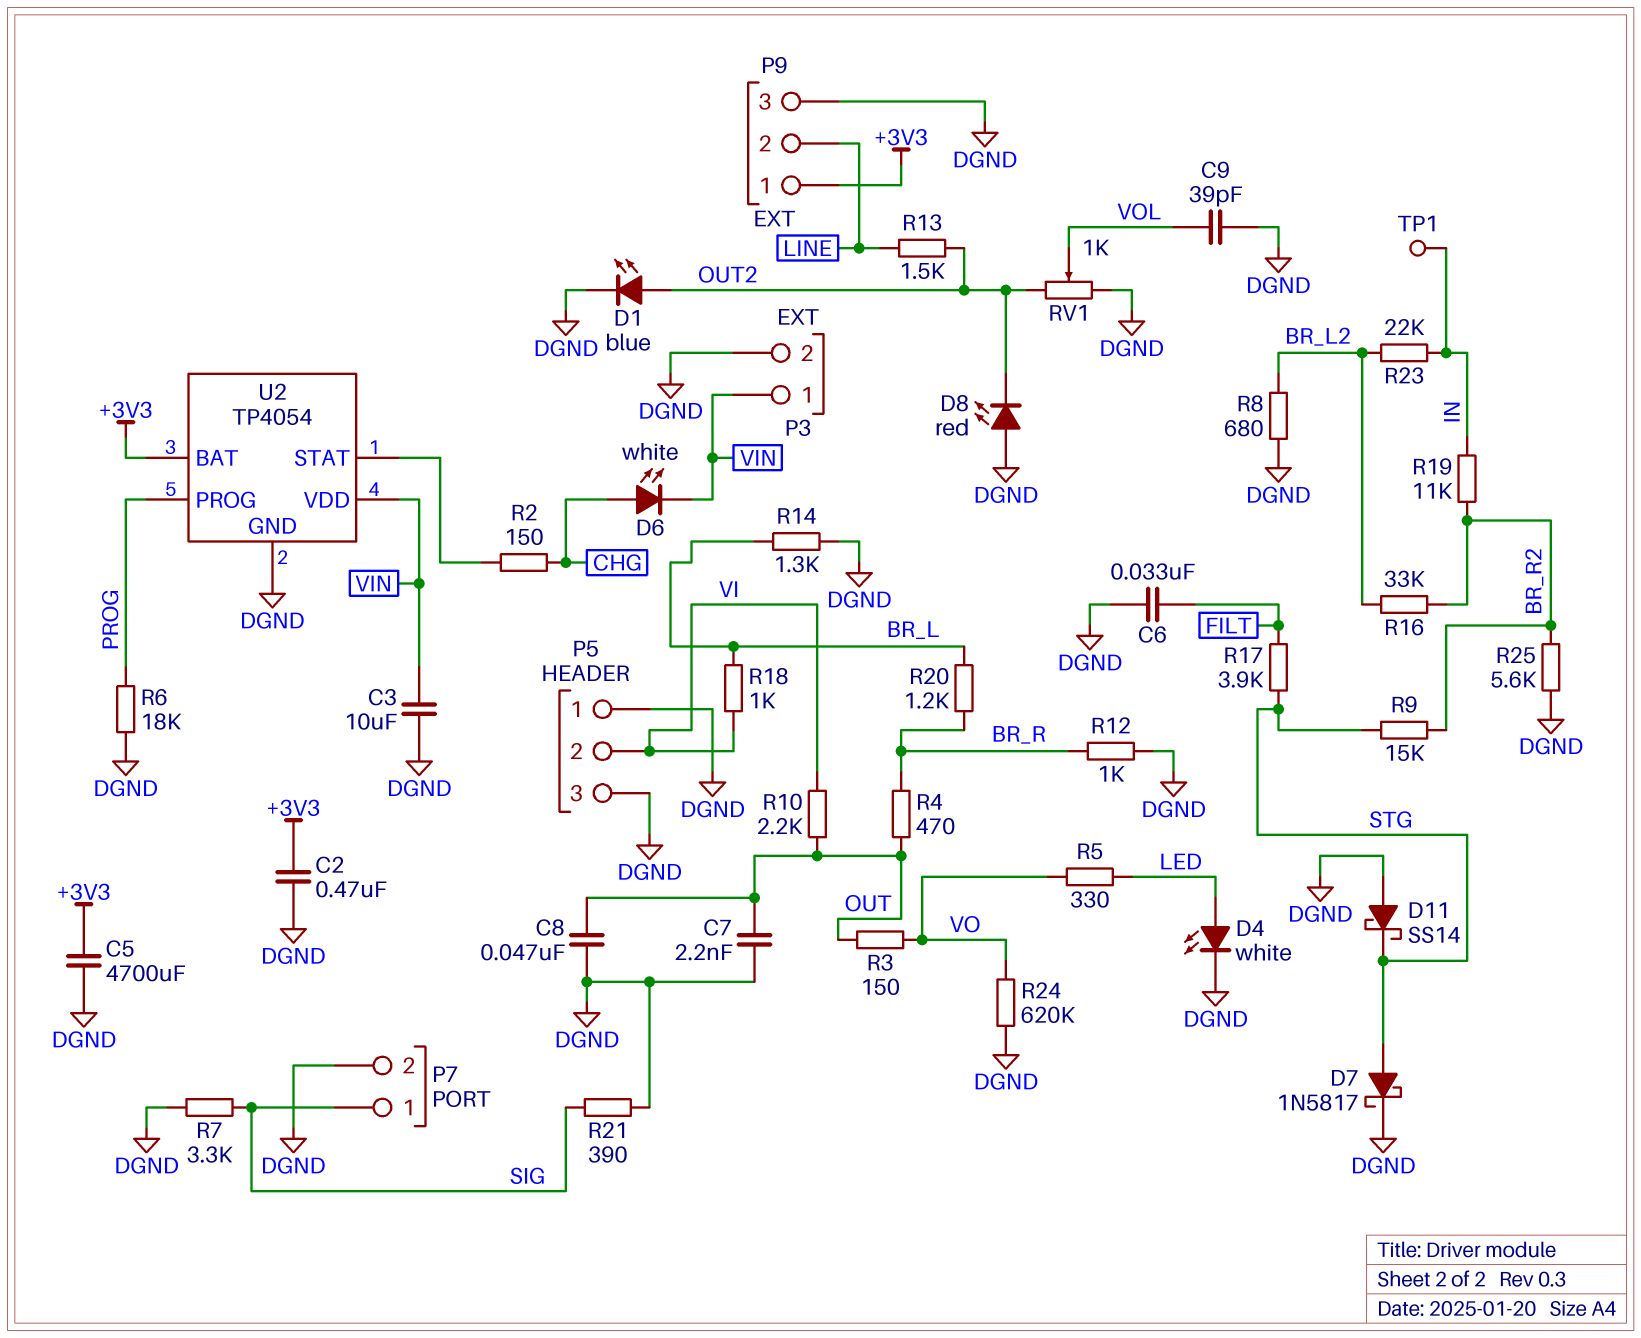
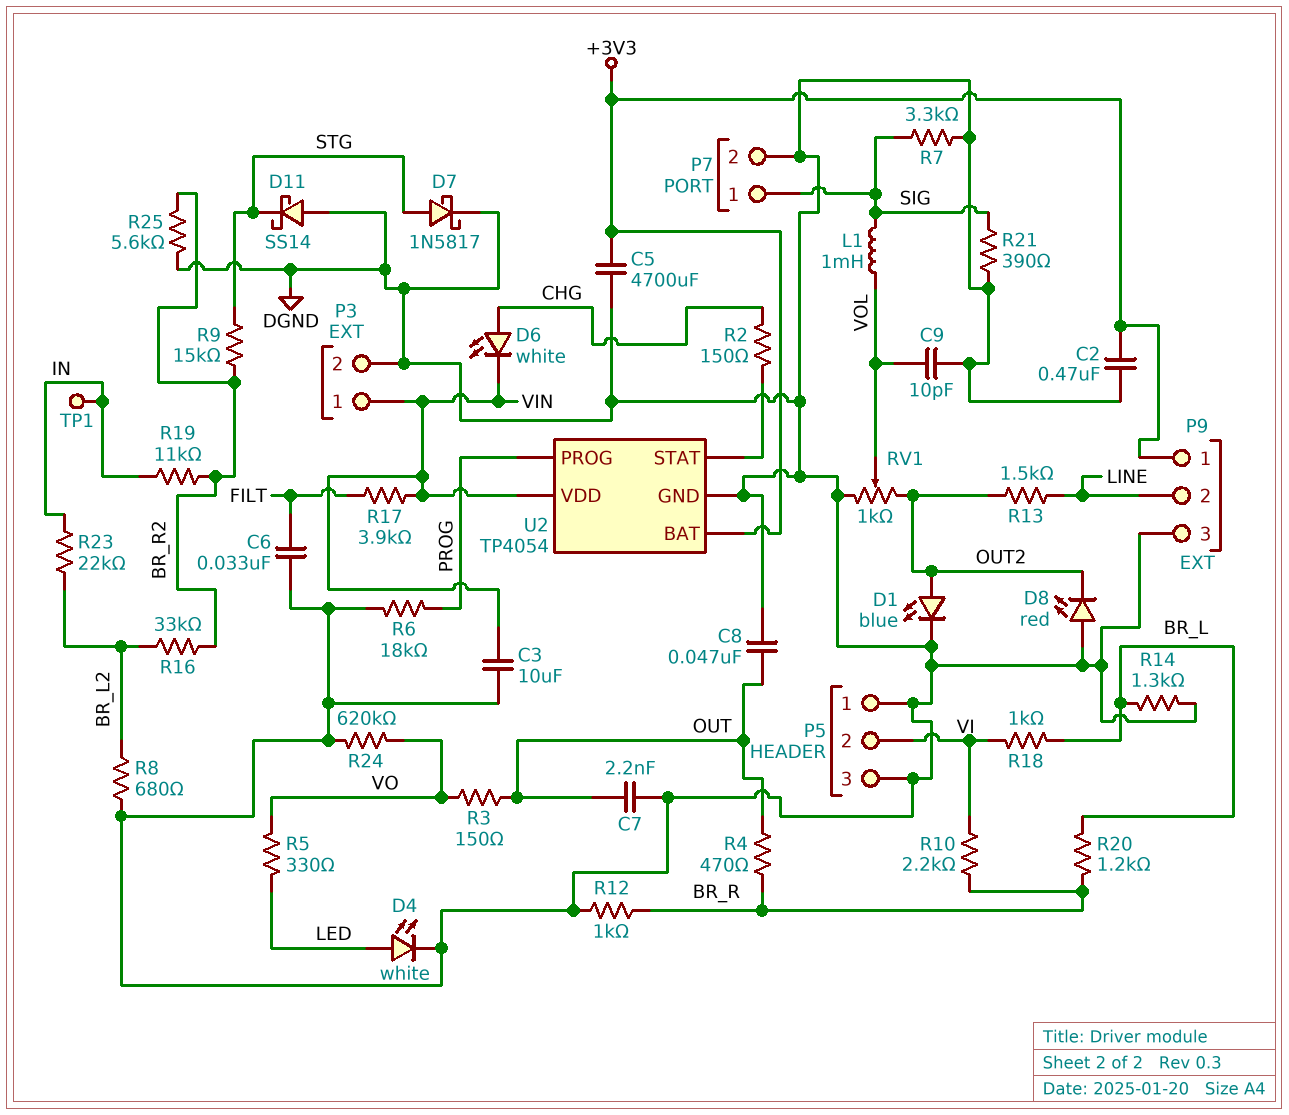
C9: 39pF (DGND, VOL) -> 10pF (DGND, VOL)
L1: none -> 1mH (SIG, VOL)
R10: 2.2k (OUT, VI) -> 2.2k (BR_R, VI)
R17: 3.9k (FILT, STG) -> 3.9k (FILT, VIN)

